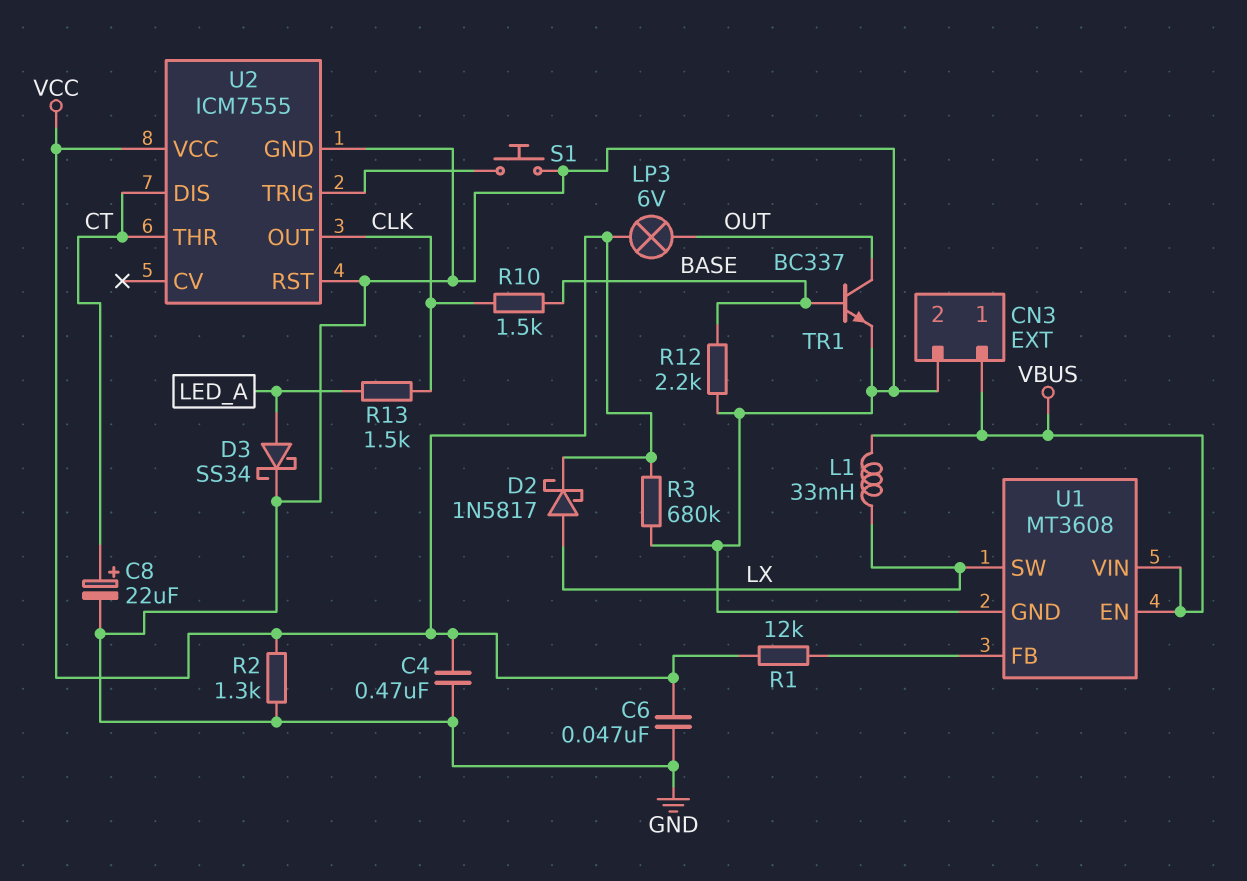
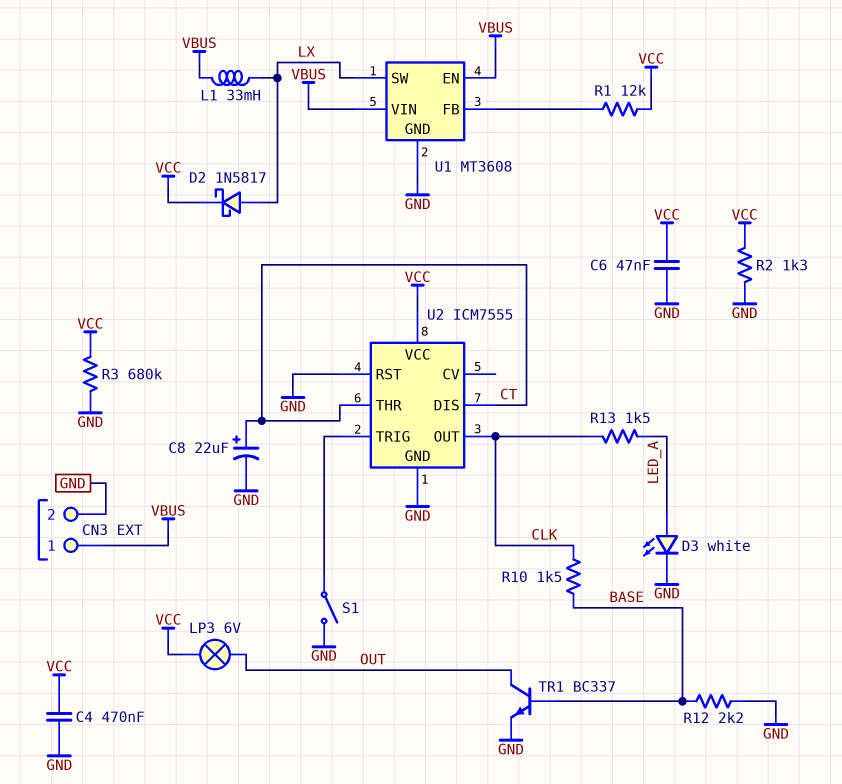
D3: schottky SS34 (A LED_A, K GND) -> LED white (A LED_A, K GND)
S1: button (GND, U2/TRIG) -> switch (GND, U2/TRIG)

